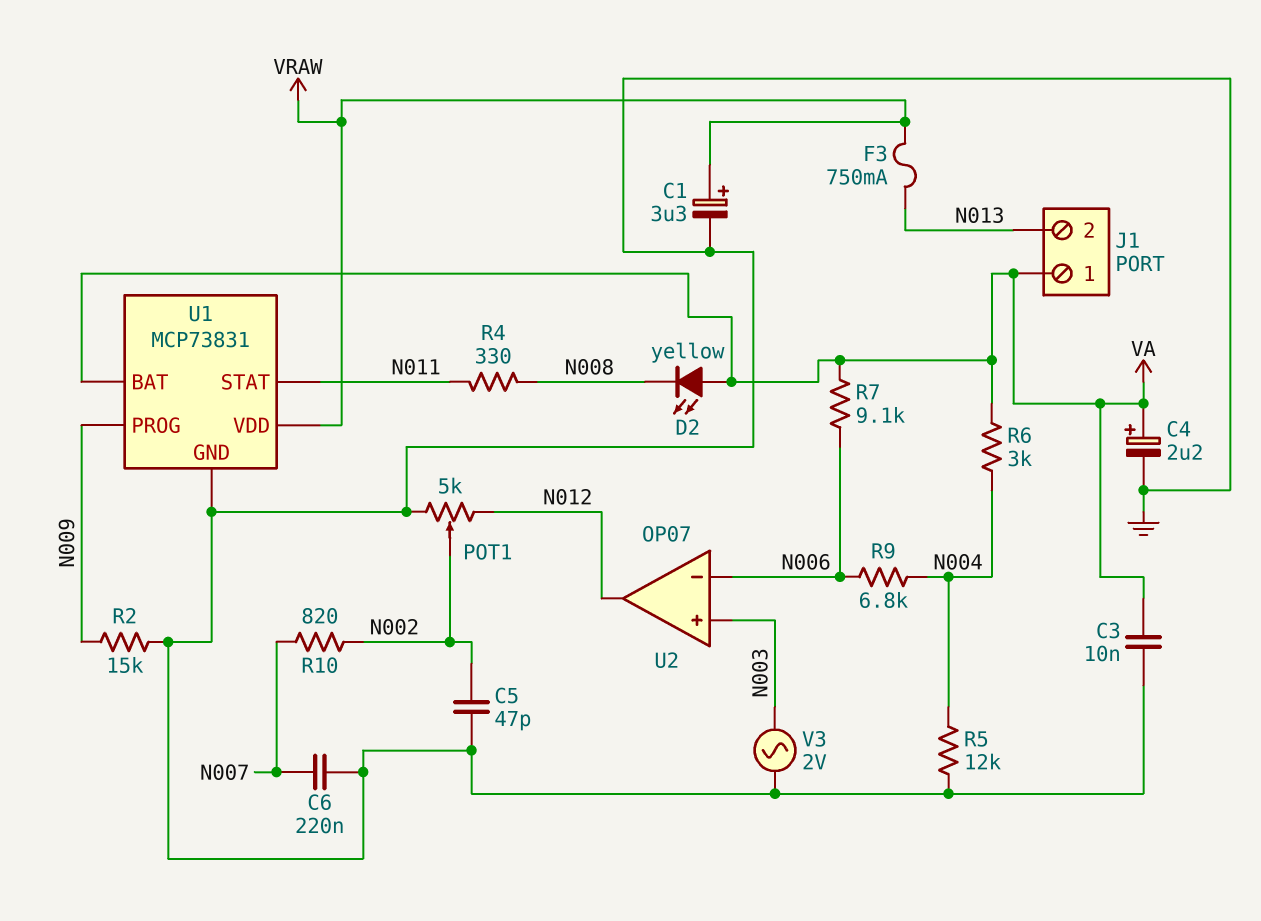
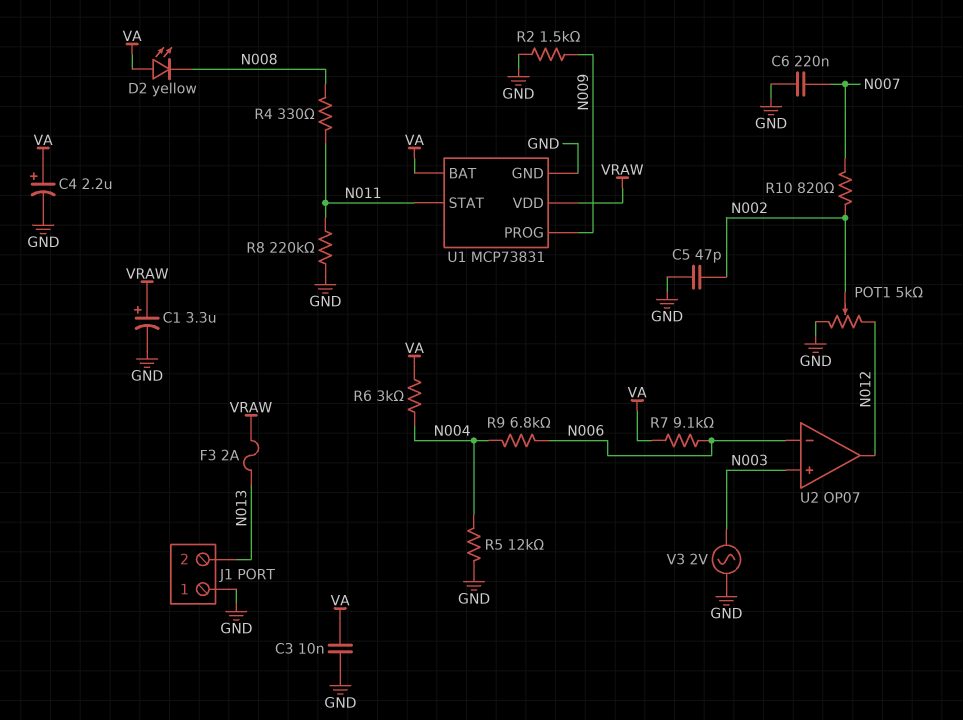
F3: 750mA (N013, VRAW) -> 2A (N013, VRAW)
J1 pin 1: VA -> GND
R2: 15k (GND, N009) -> 1.5k (GND, N009)
R8: none -> 220k (GND, N011)

